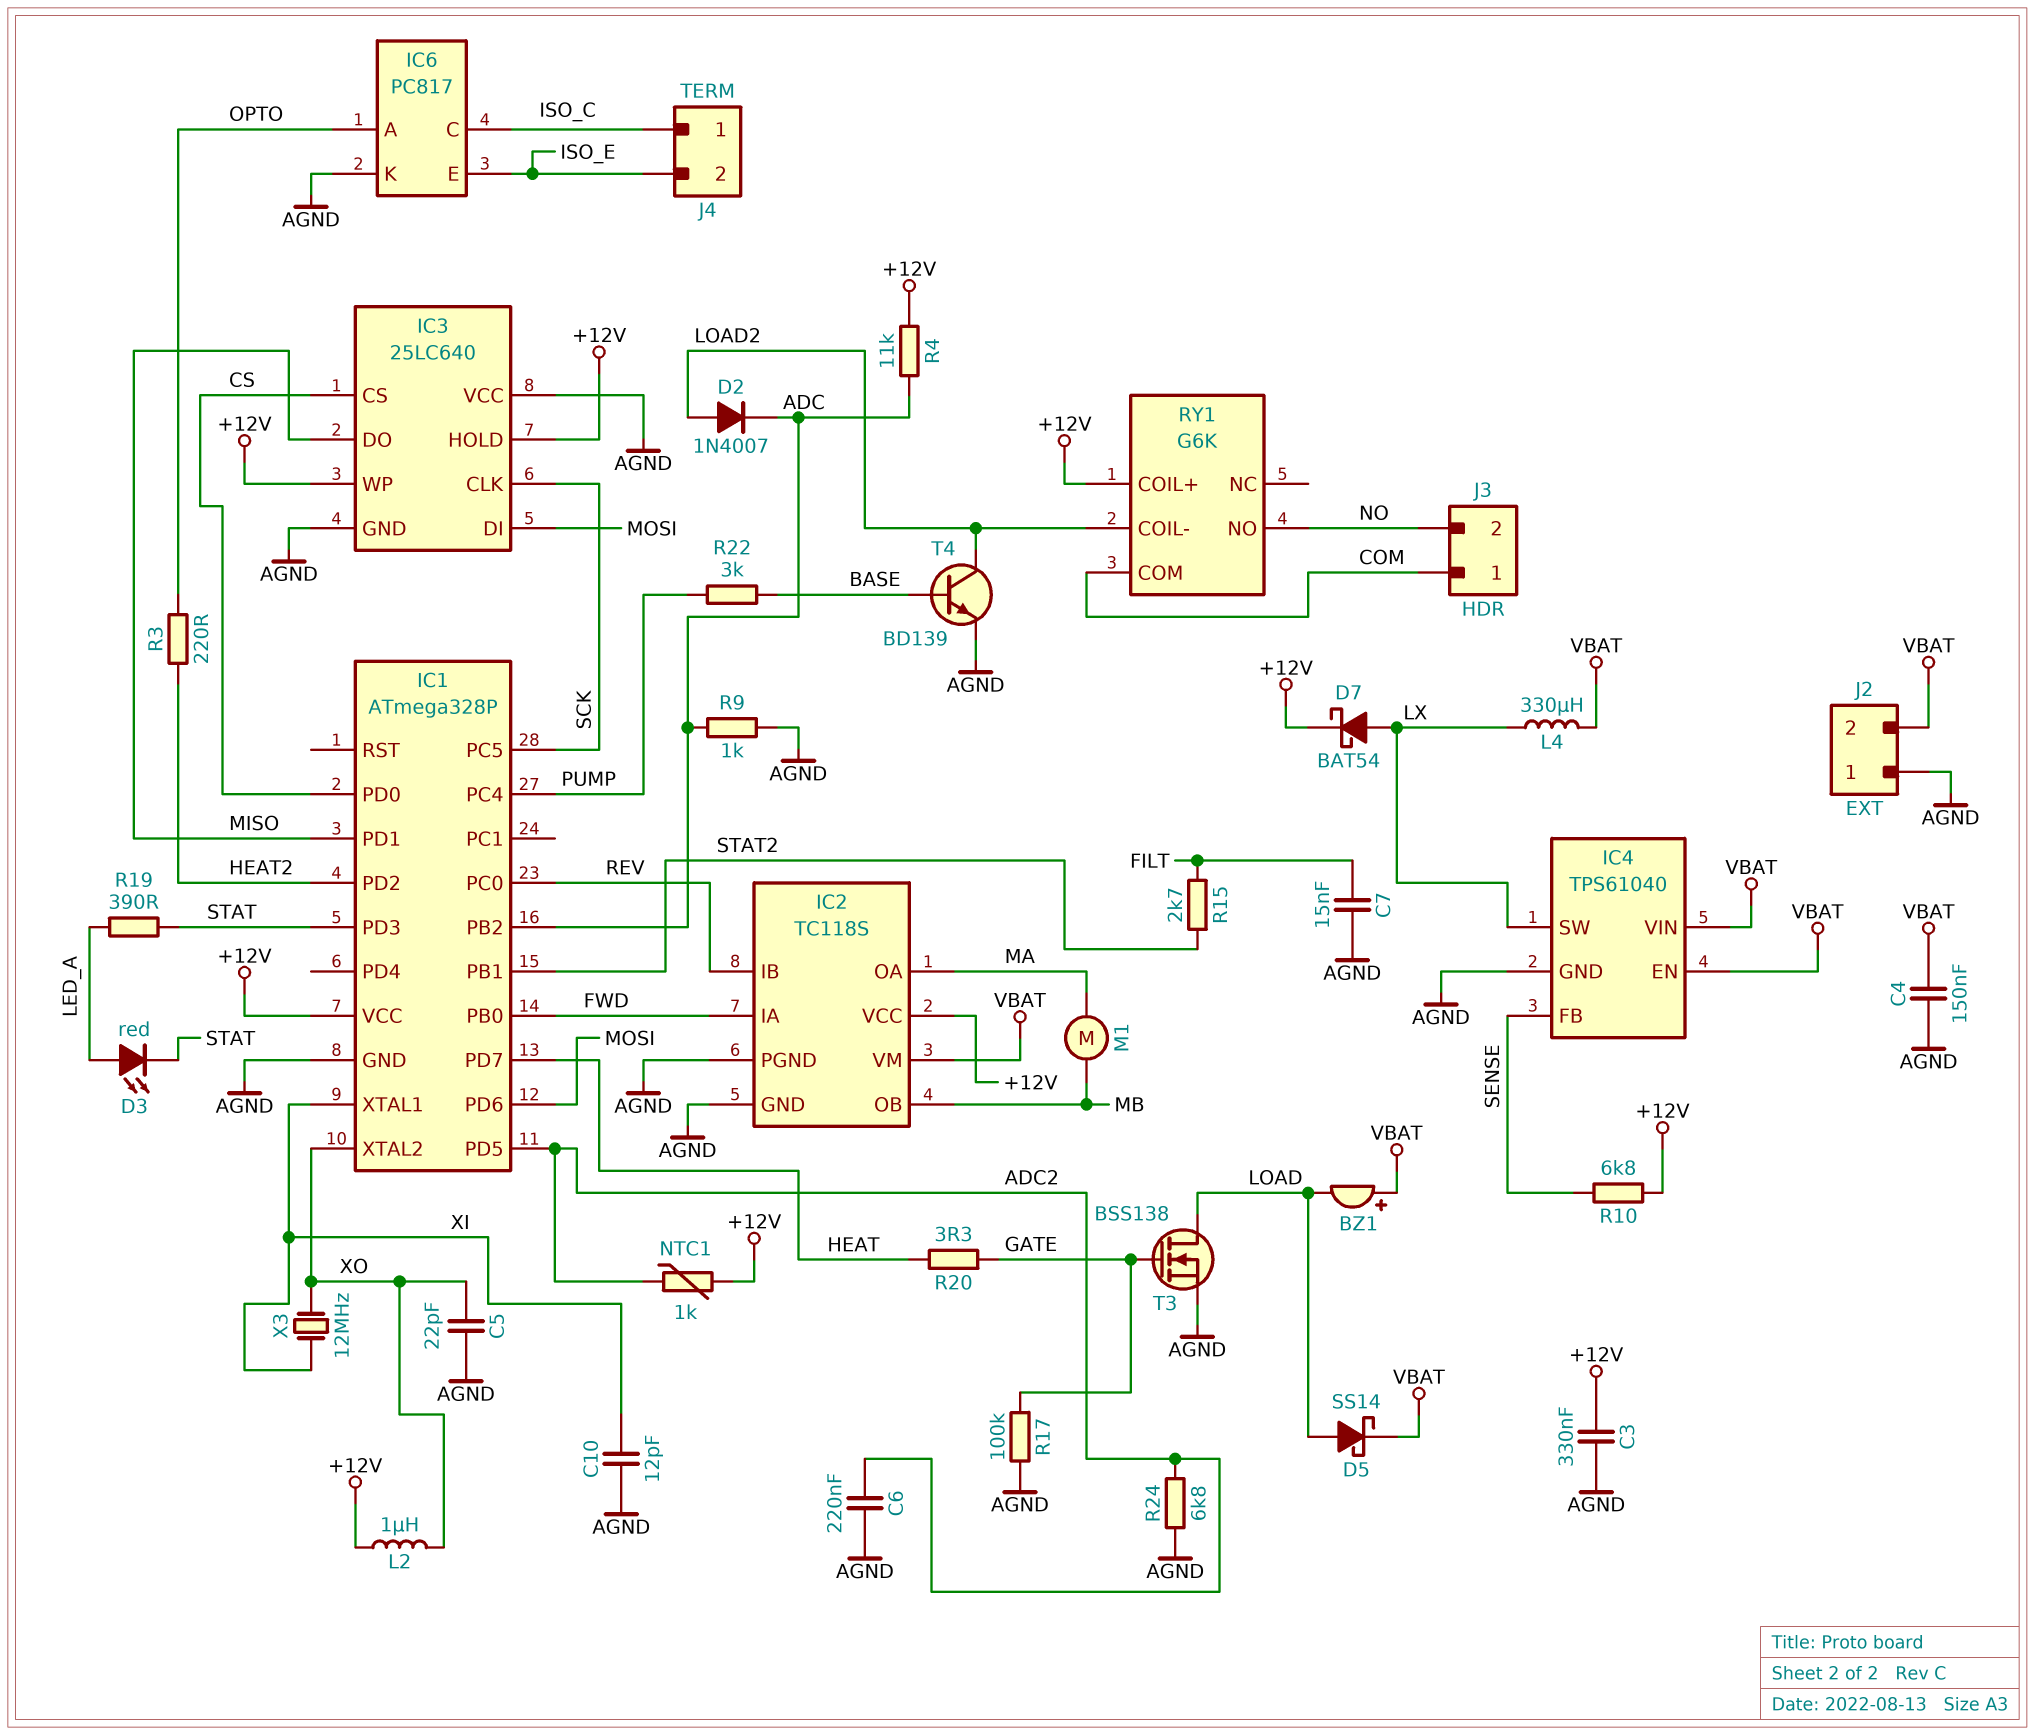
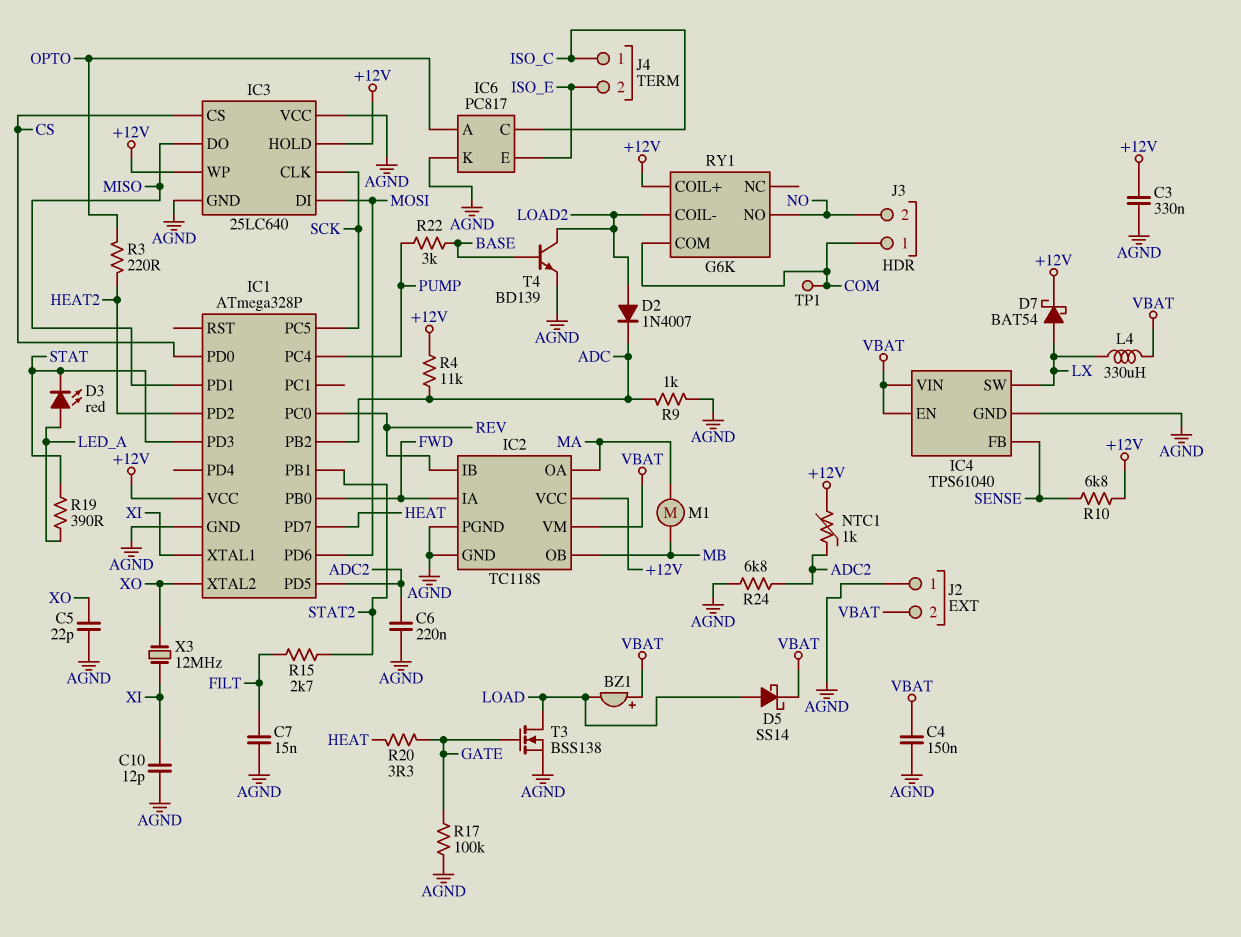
L2: 1uH (+12V, XO) -> none
TP1: none -> test point (COM)

